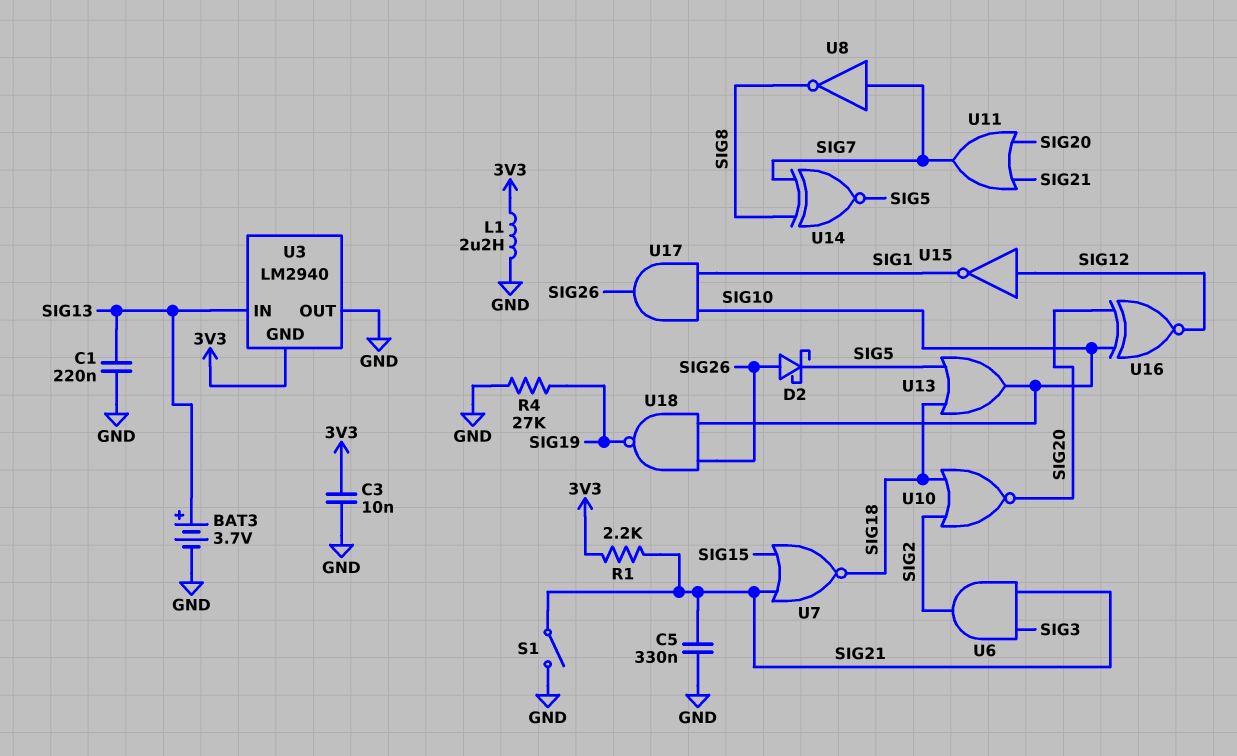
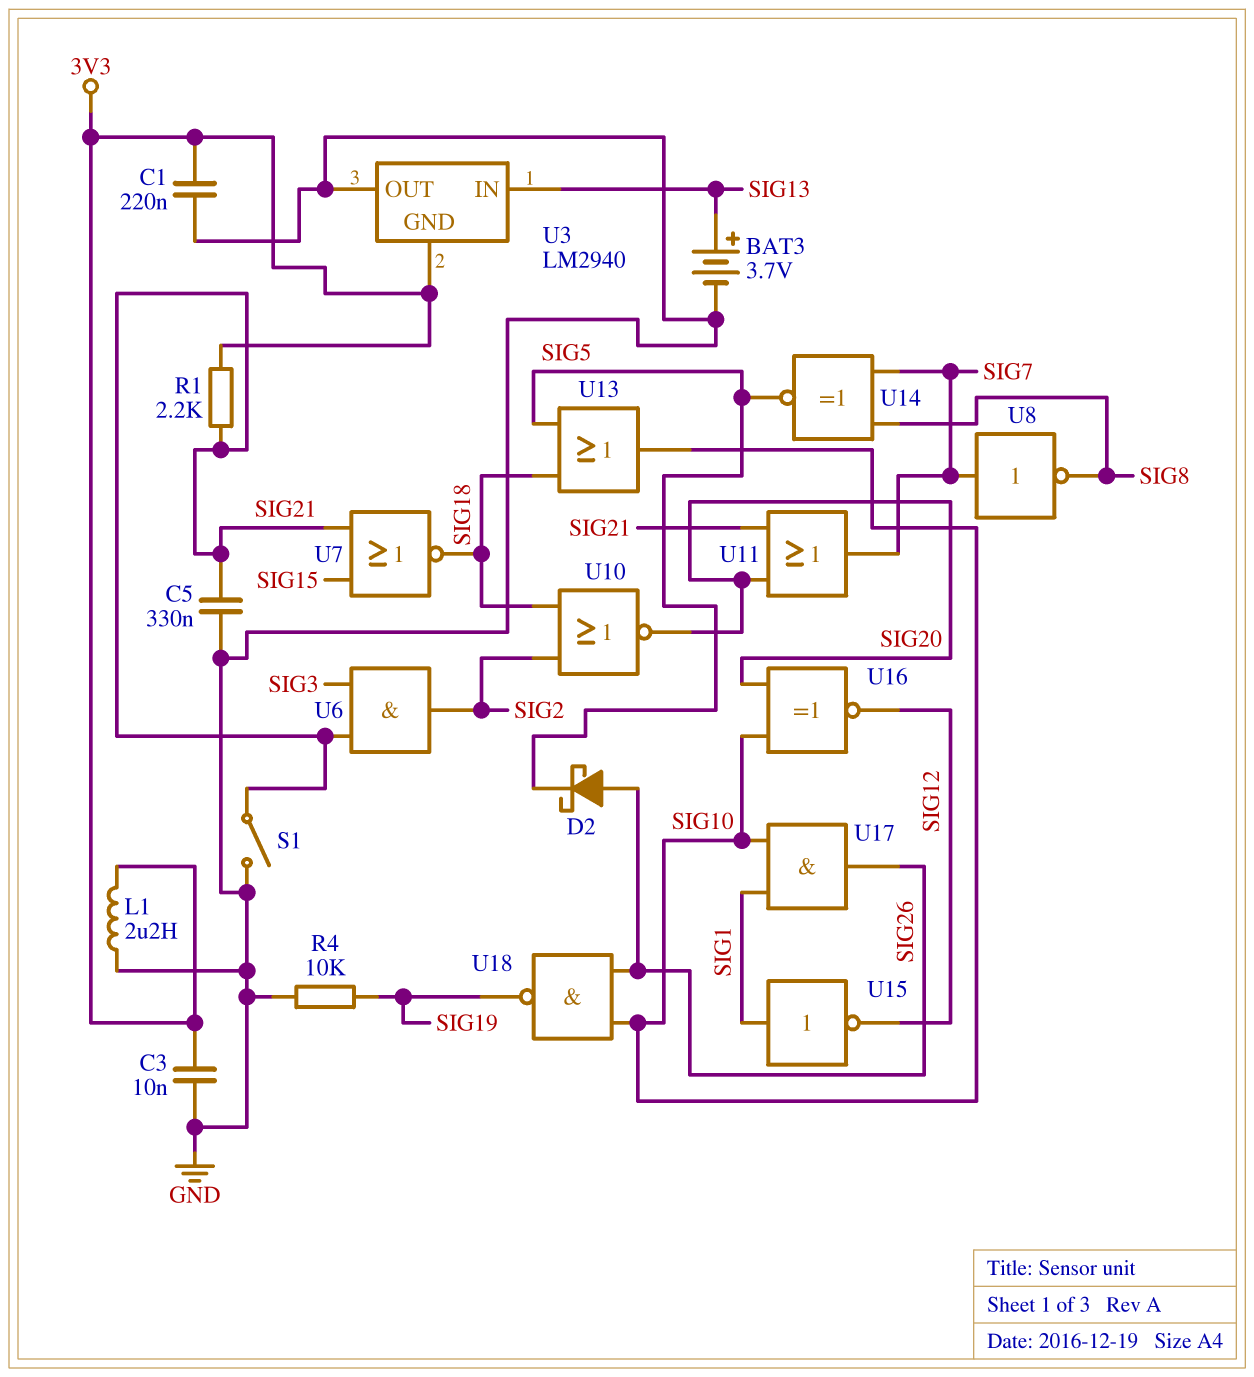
C1: 220nF (GND, SIG13) -> 220nF (3V3, GND)
R4: 27k (GND, SIG19) -> 10k (GND, SIG19)
U15: NOT (in SIG12, out SIG1) -> NOT (in SIG1, out SIG12)

